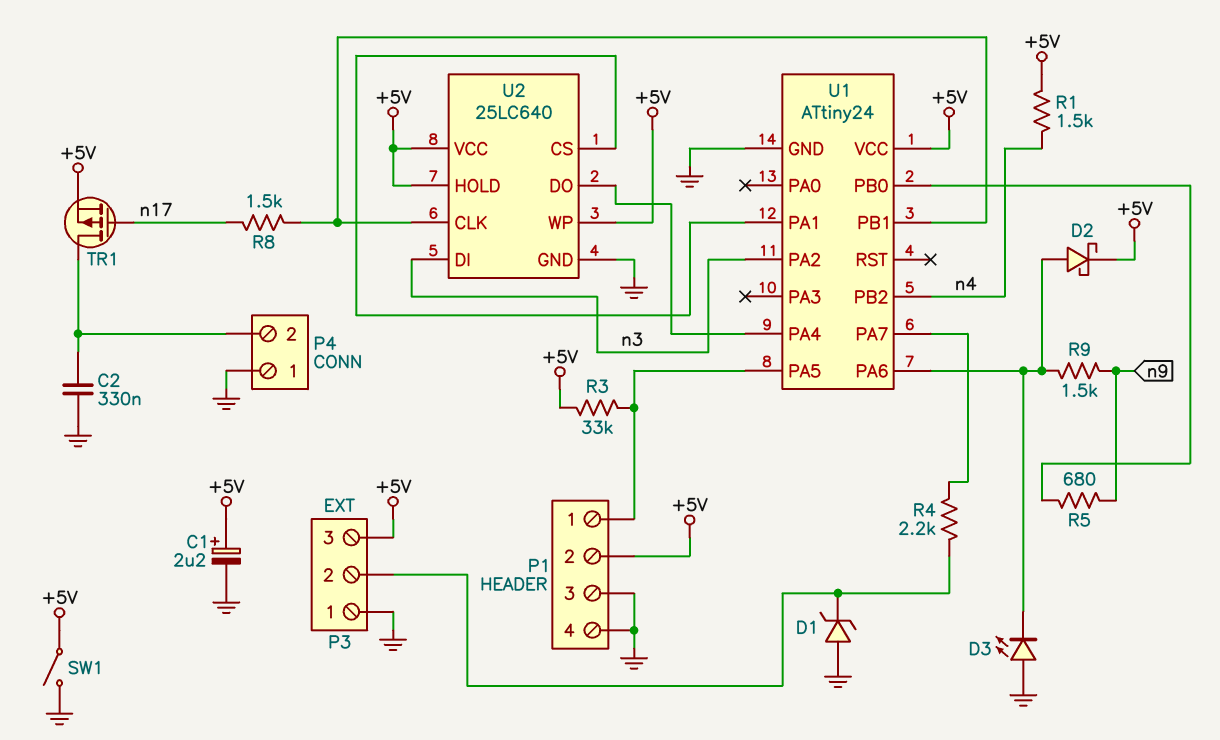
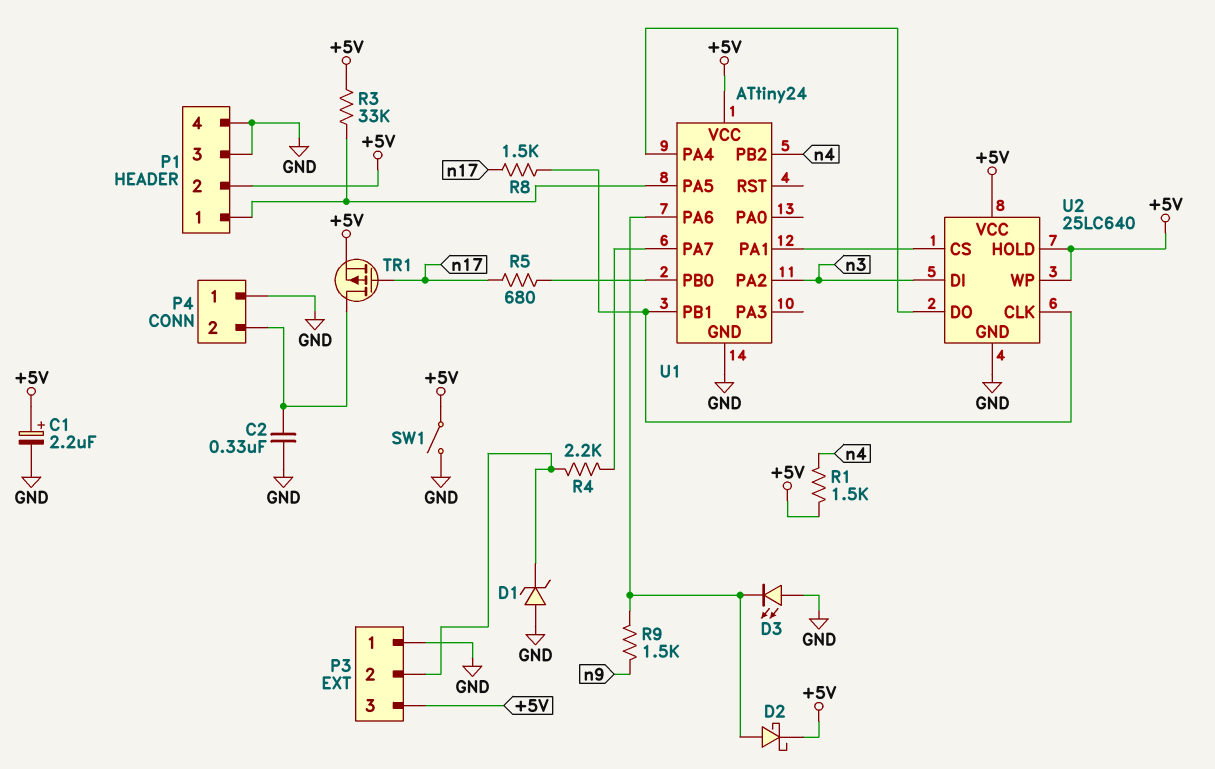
R5: 680 (U1/PB0, n9) -> 680 (U1/PB0, n17)

